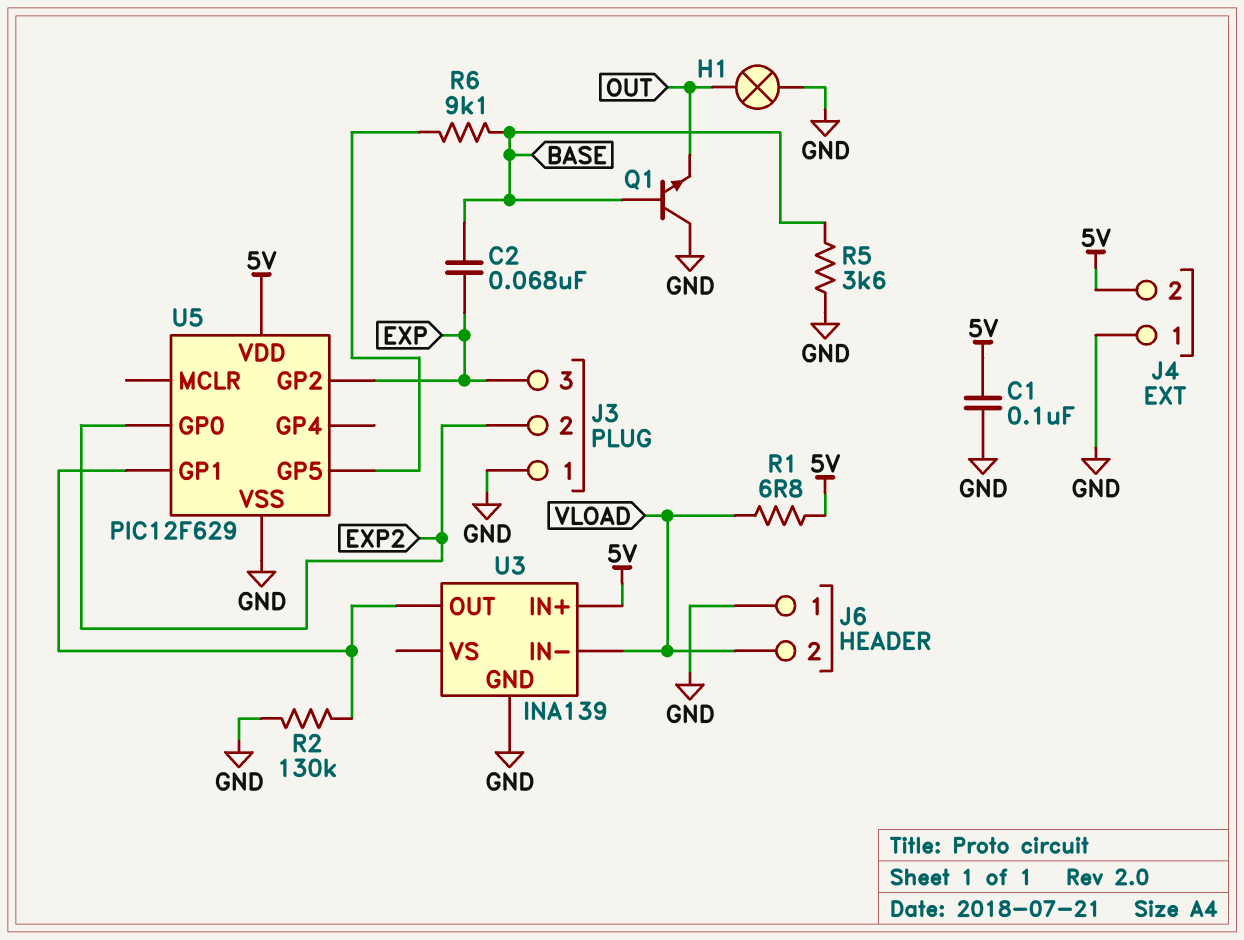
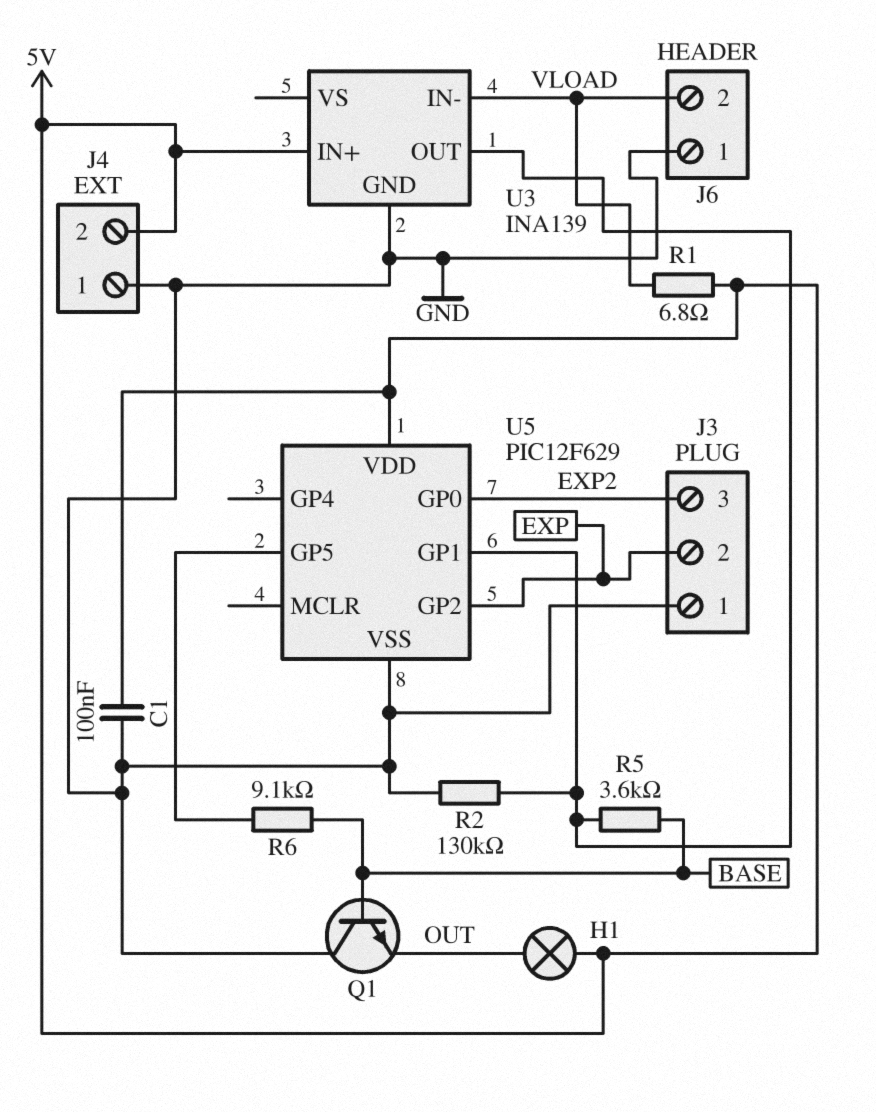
C2: 68nF (BASE, EXP) -> none
H1: lamp (GND, OUT) -> lamp (5V, OUT)
J3 pin 2: EXP2 -> EXP
J3 pin 3: EXP -> EXP2
R5: 3.6k (BASE, GND) -> 3.6k (BASE, U3/OUT)

